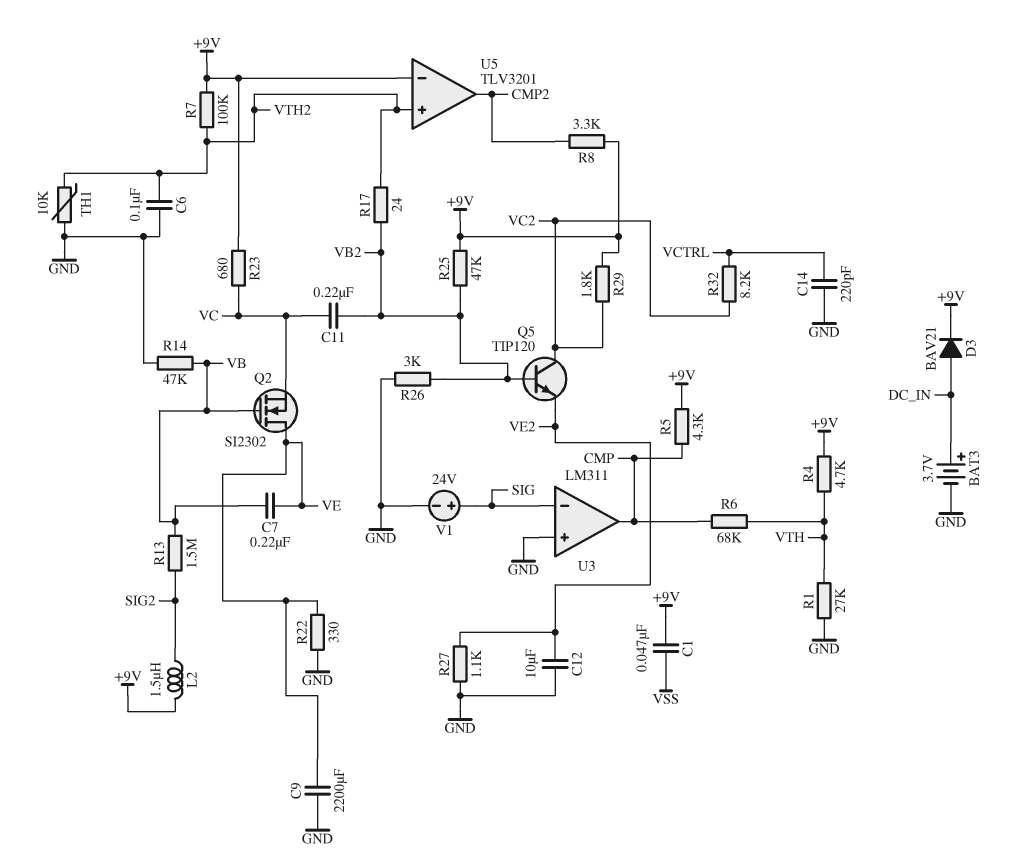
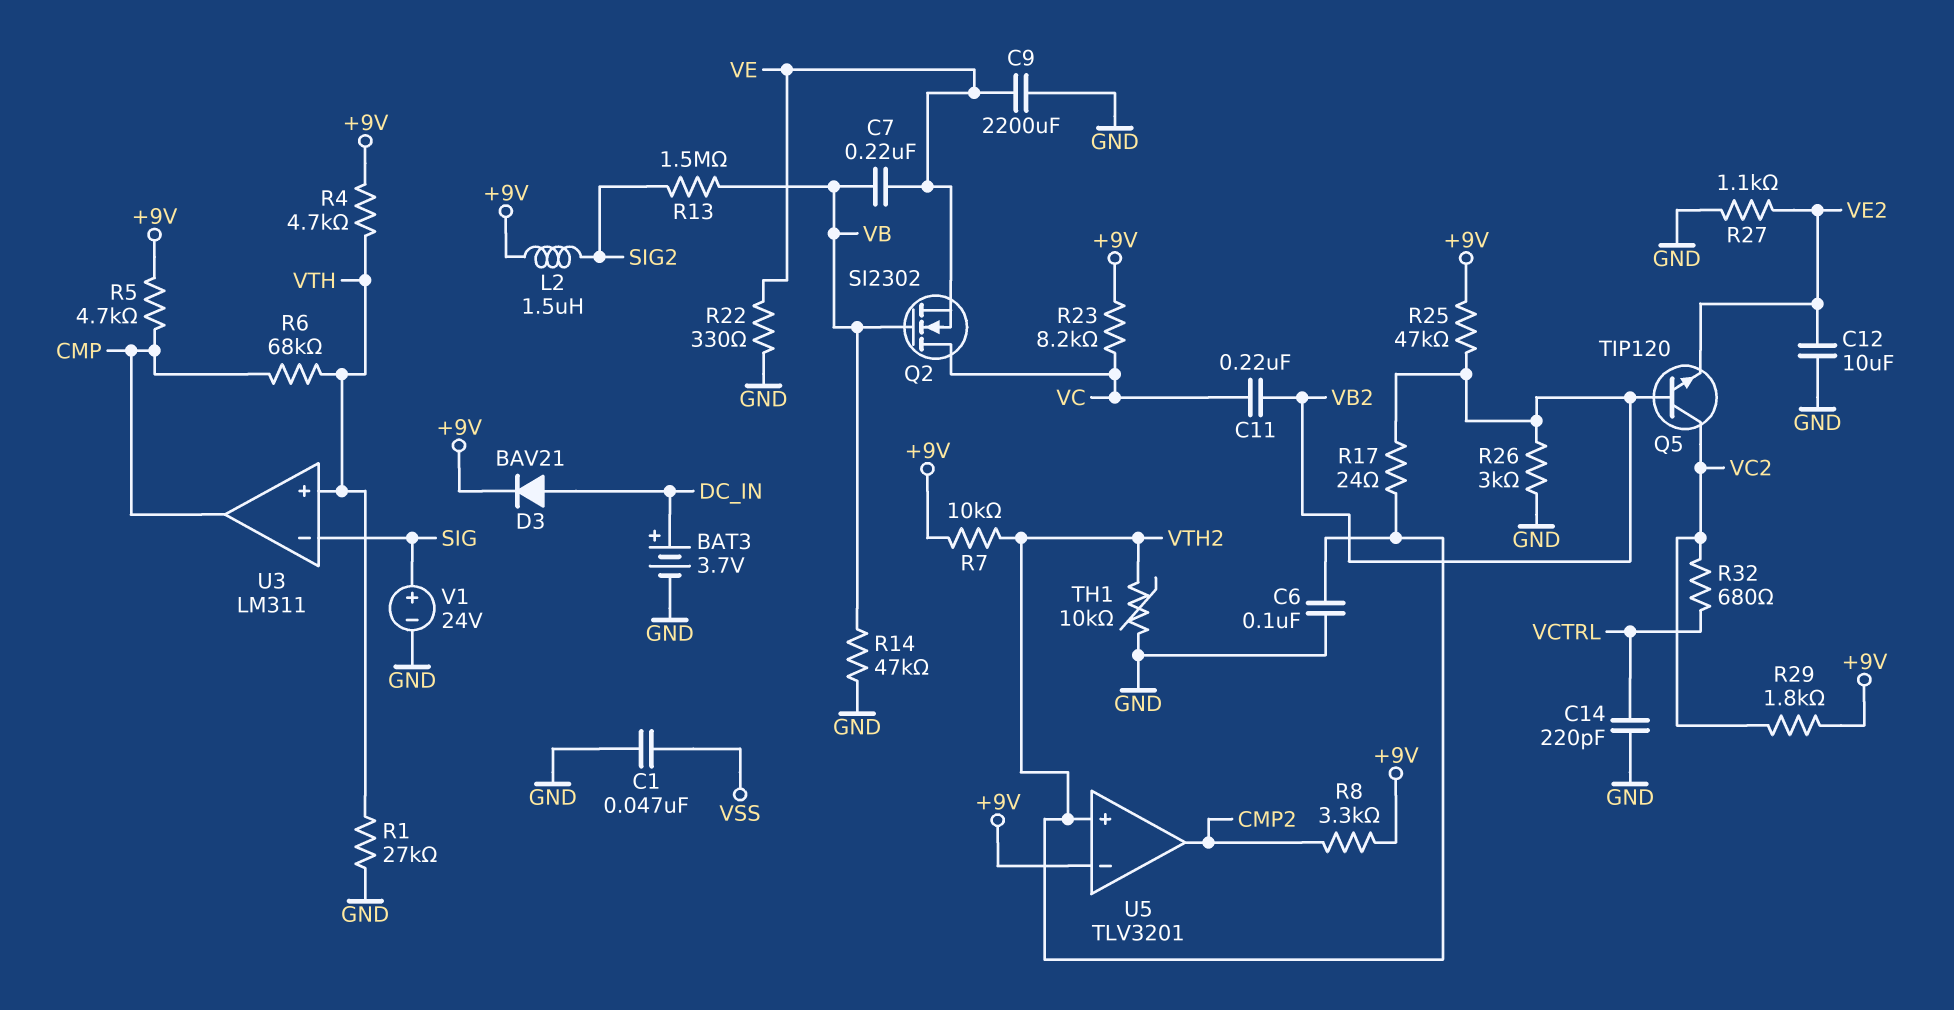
C1: 47nF (+9V, VSS) -> 47nF (GND, VSS)
Q2: NMOS SI2302 (G VB, D VE, S VC) -> NMOS SI2302 (G VB, D VC, S VE)
R5: 4.3k (+9V, CMP) -> 4.7k (+9V, CMP)
R7: 100k (+9V, VTH2) -> 10k (+9V, VTH2)
R23: 680 (+9V, VC) -> 8.2k (+9V, VC)
R32: 8.2k (VC2, VCTRL) -> 680 (VC2, VCTRL)
U3 pin in+: GND -> VTH

